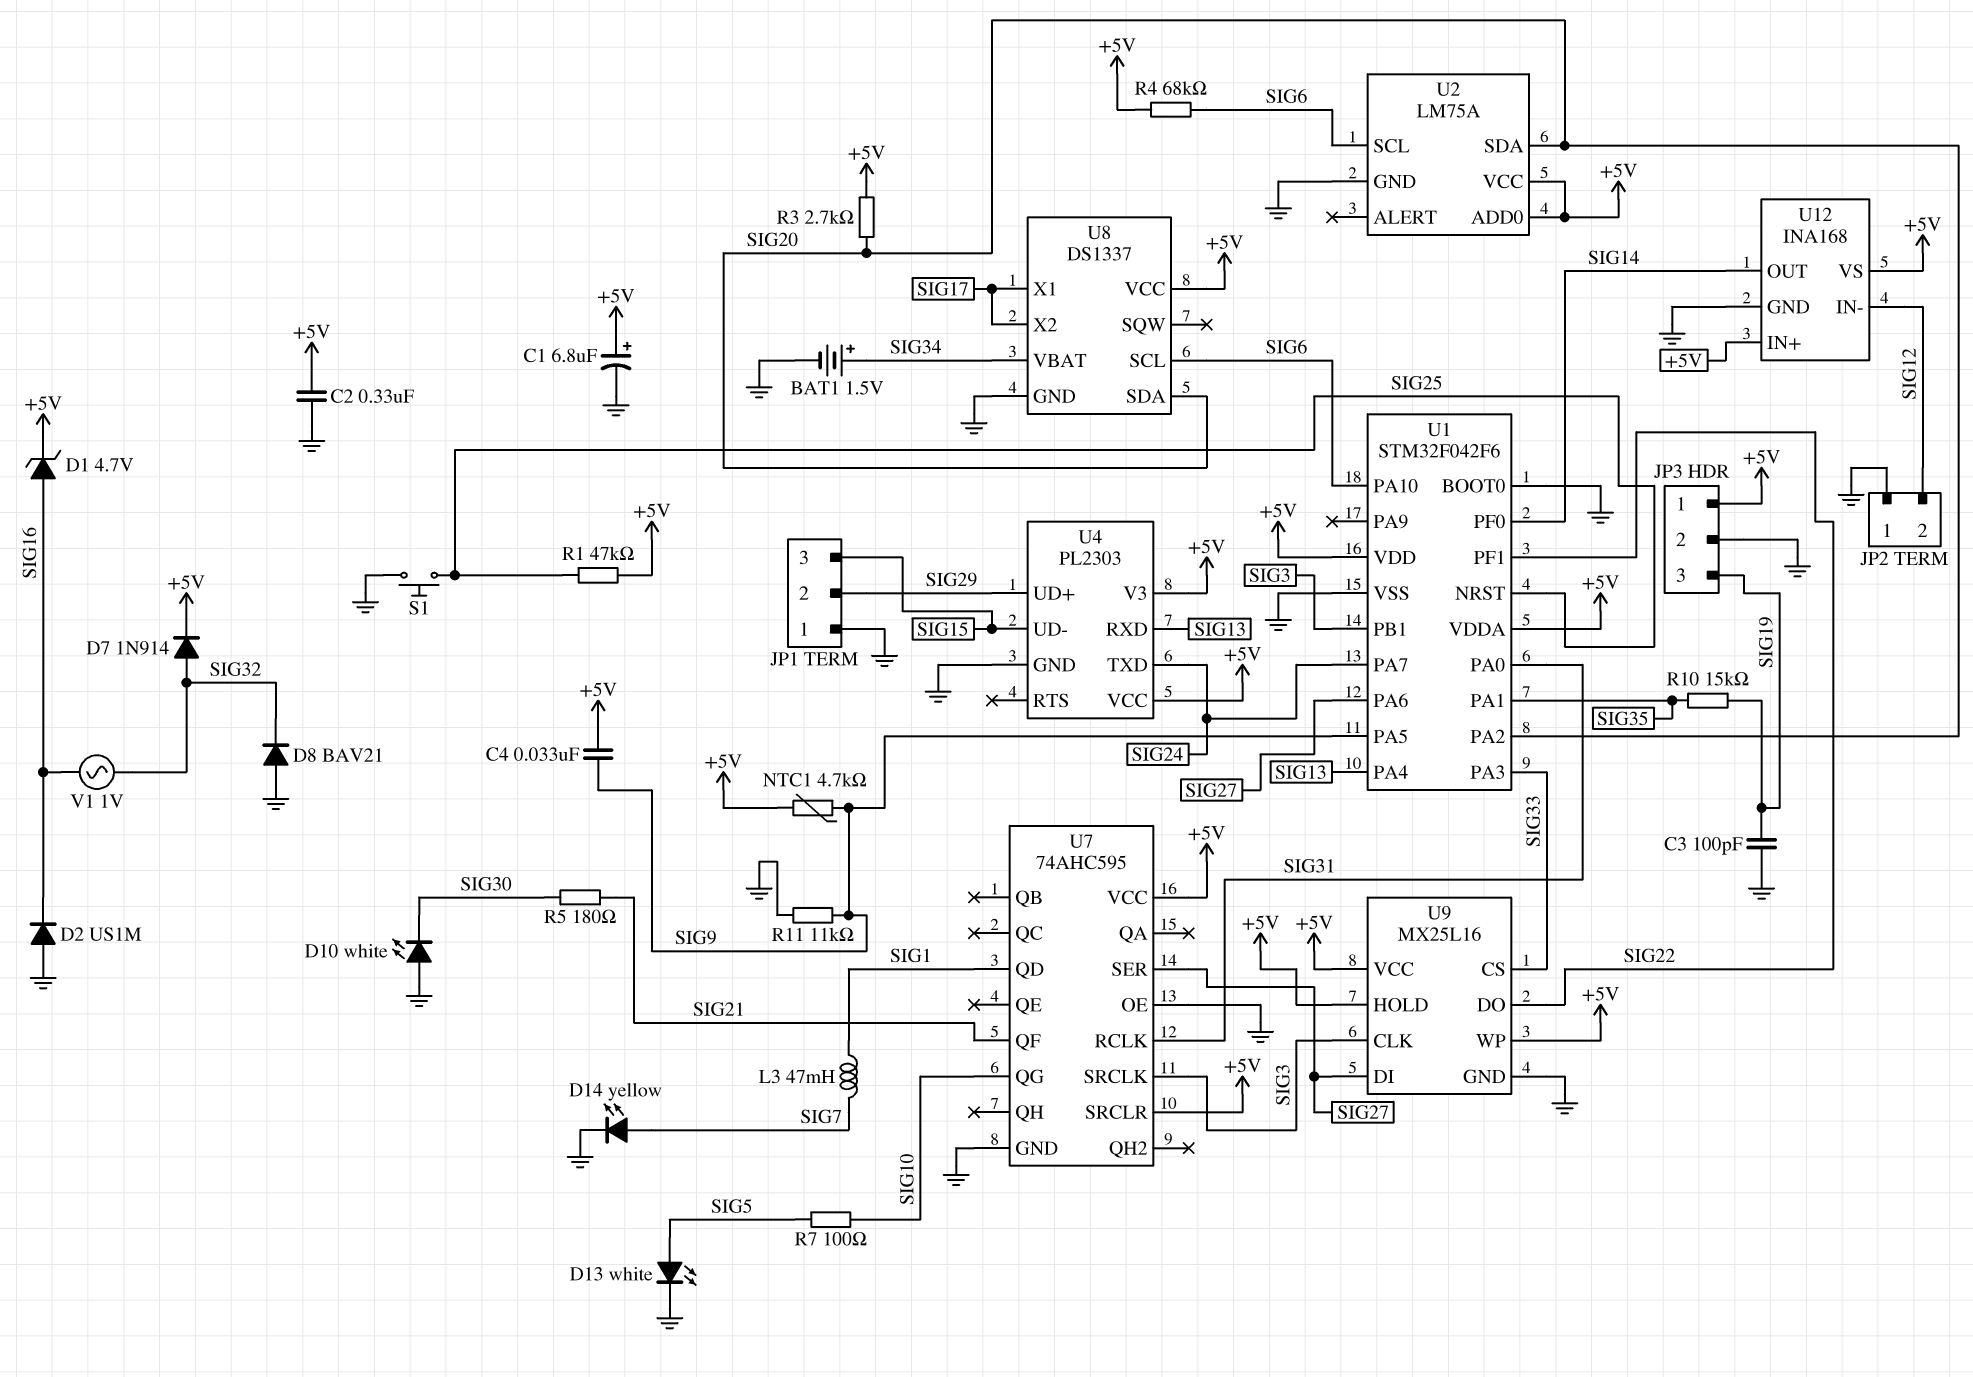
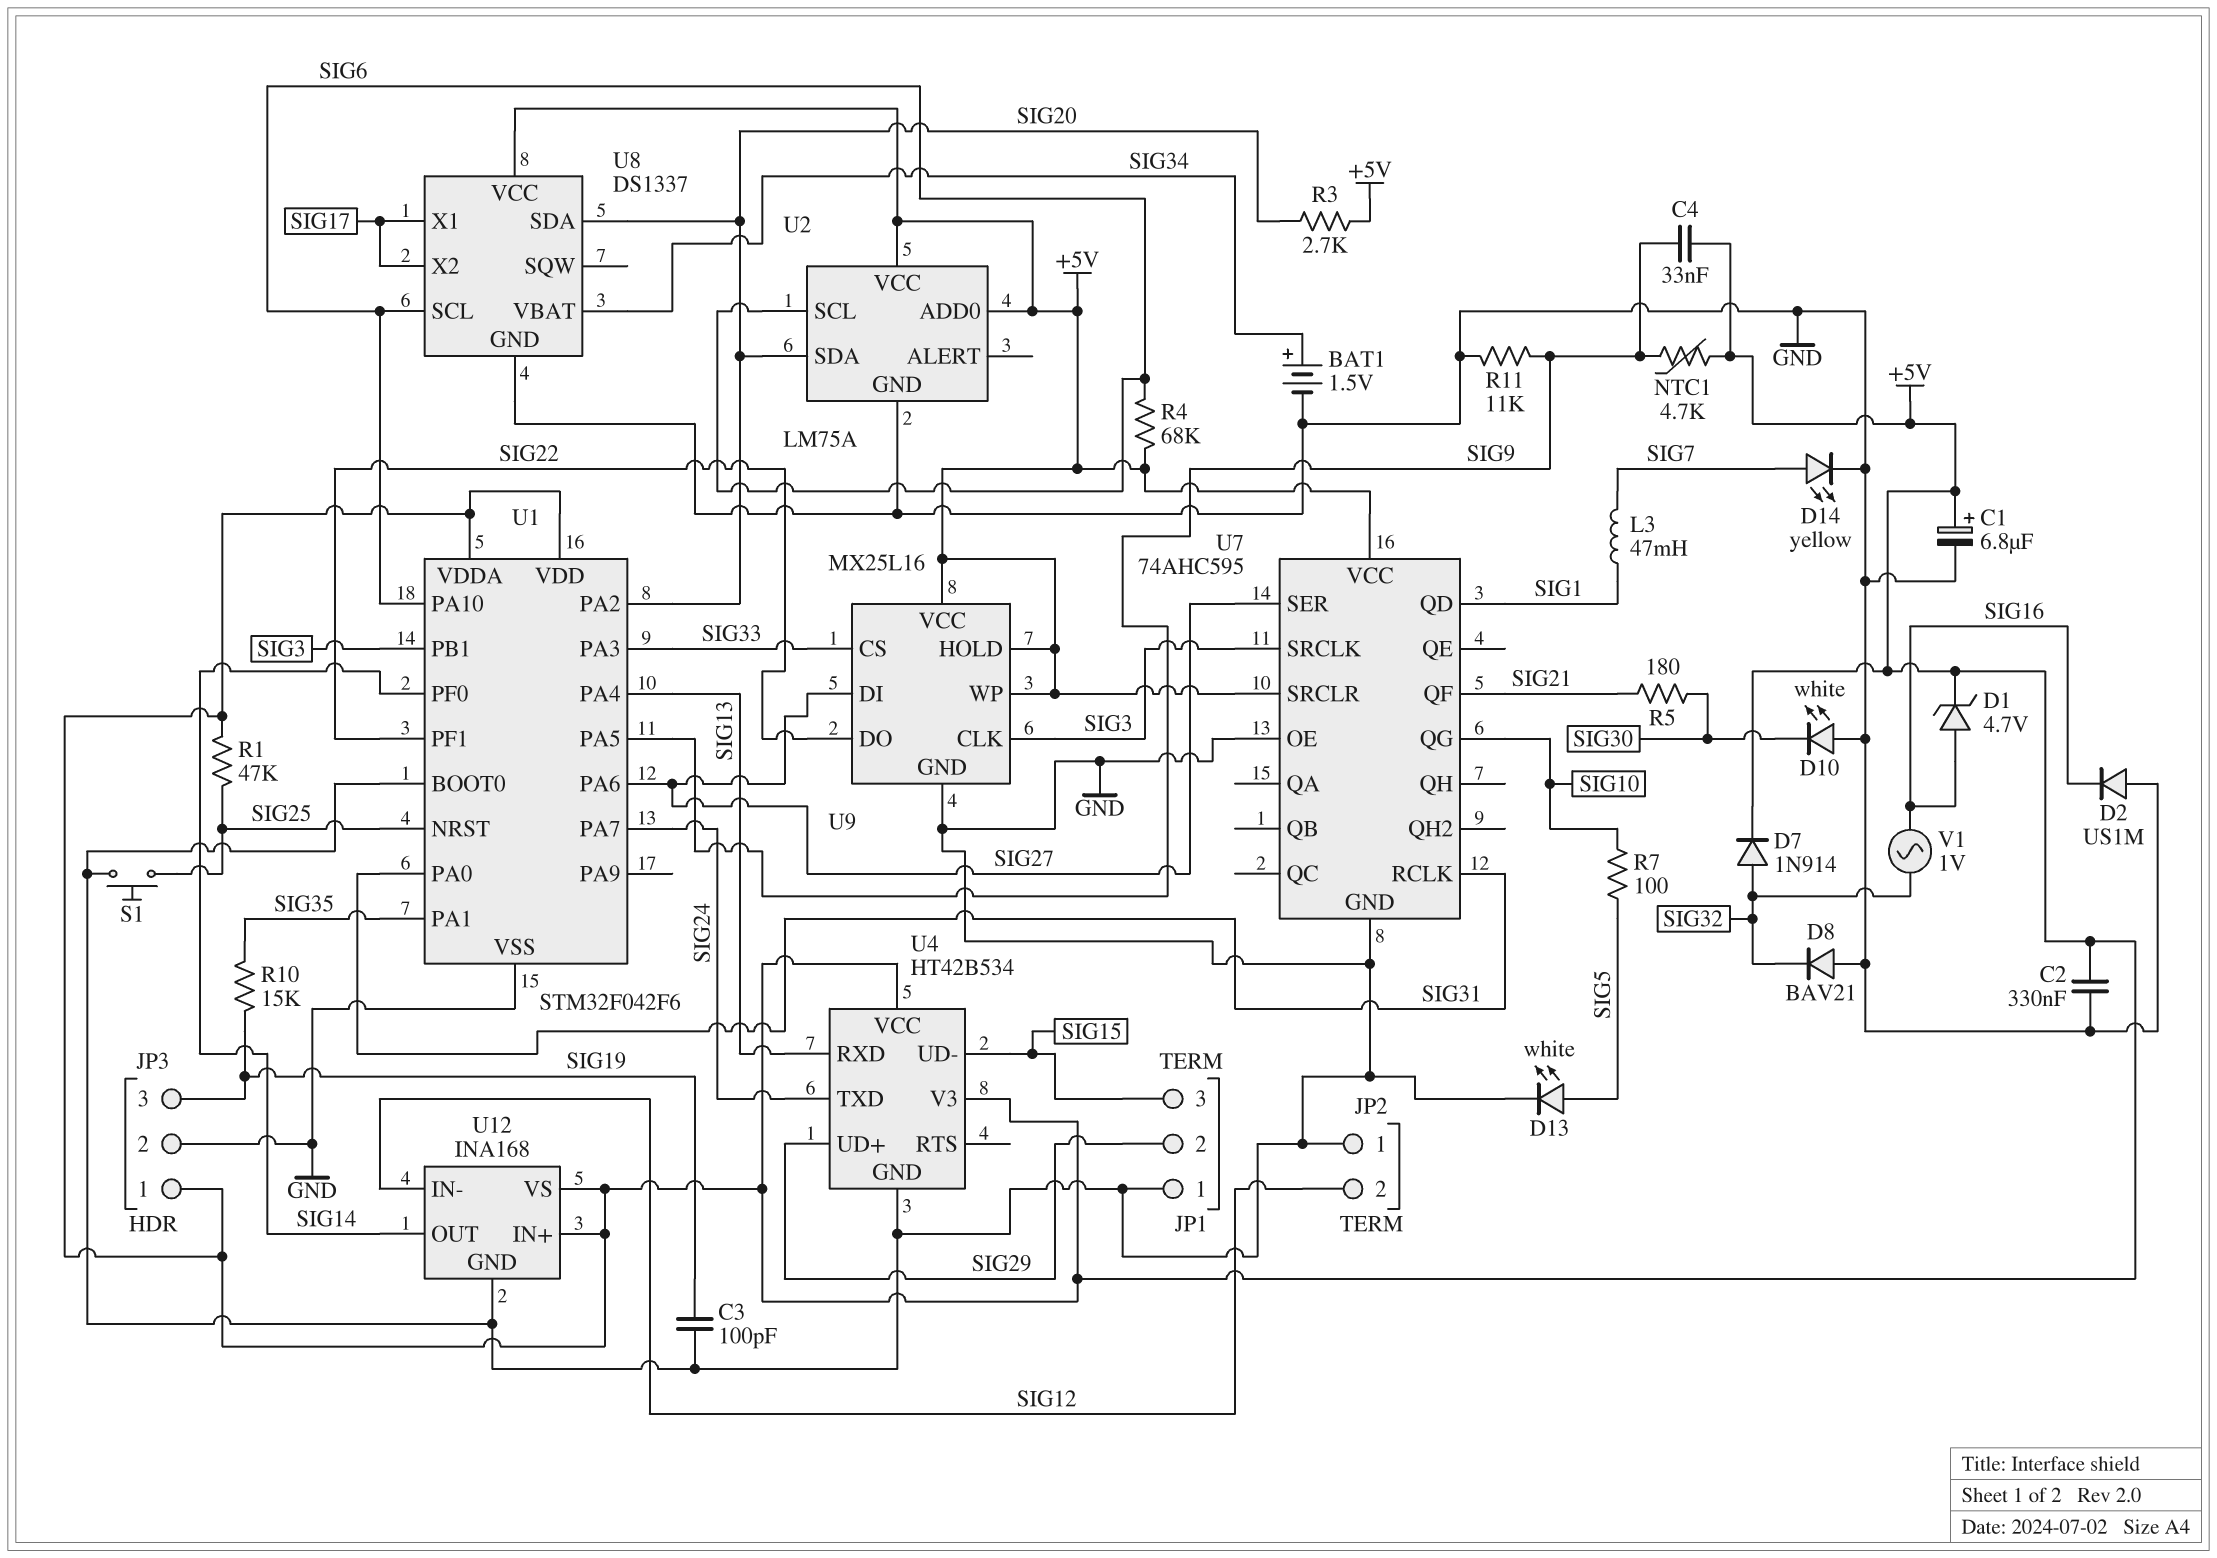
U4: PL2303 -> HT42B534

